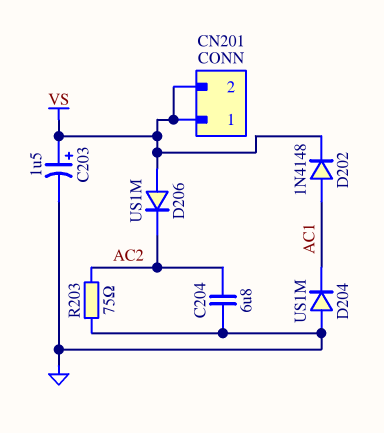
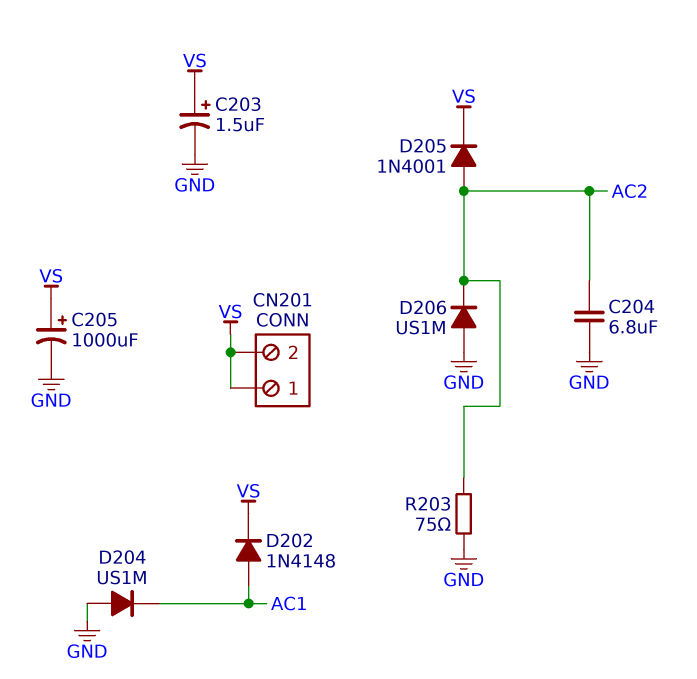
C205: none -> 1000uF (plus VS, minus GND)
D205: none -> diode 1N4001 (A AC2, K VS)
D206: diode US1M (A VS, K AC2) -> diode US1M (A GND, K AC2)

